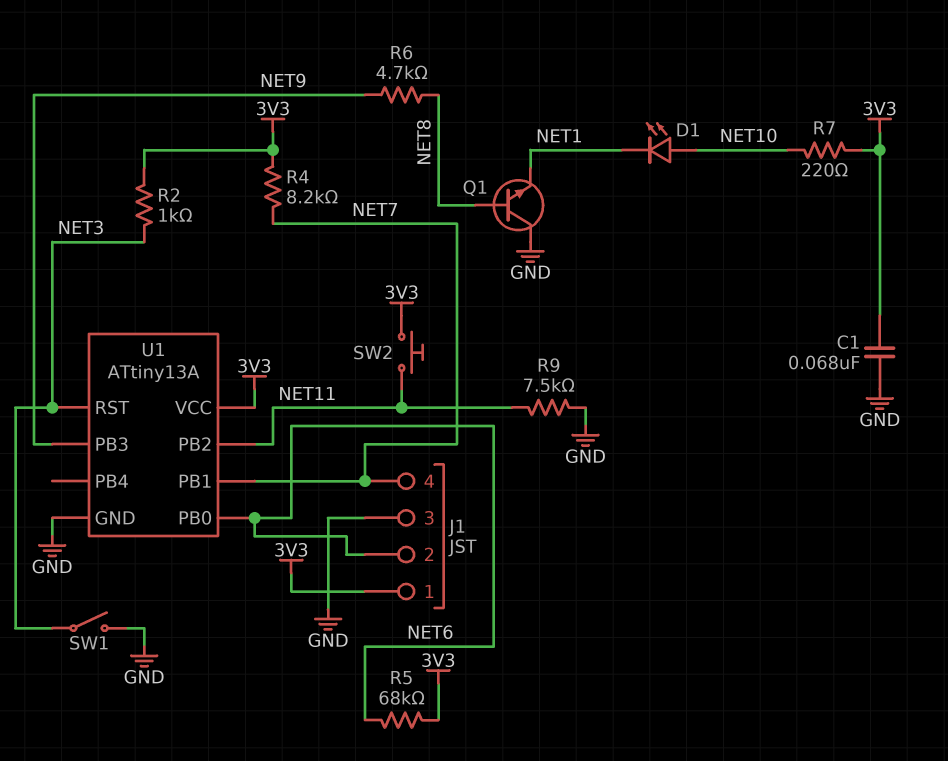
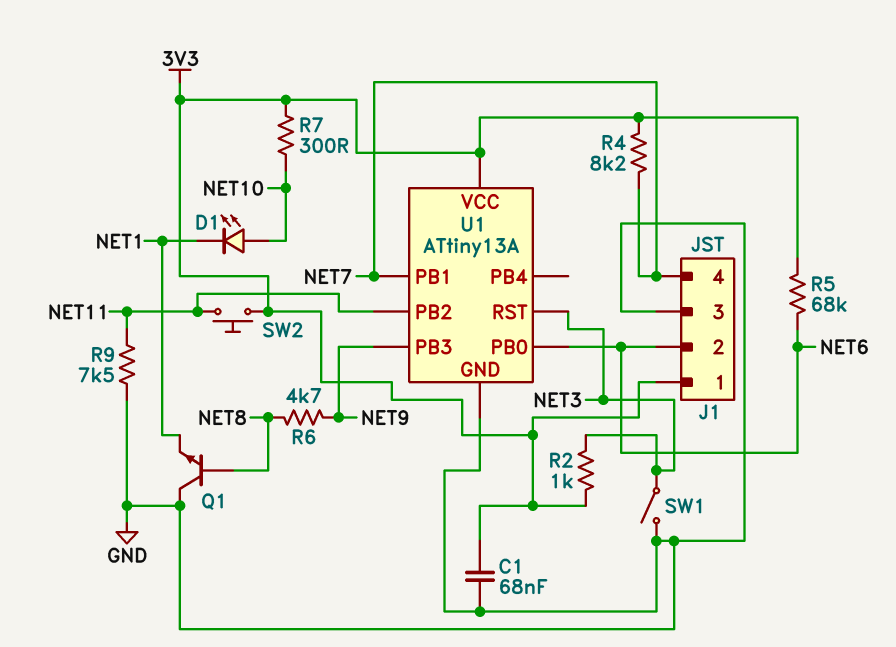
R7: 220 (3V3, NET10) -> 300 (3V3, NET10)

